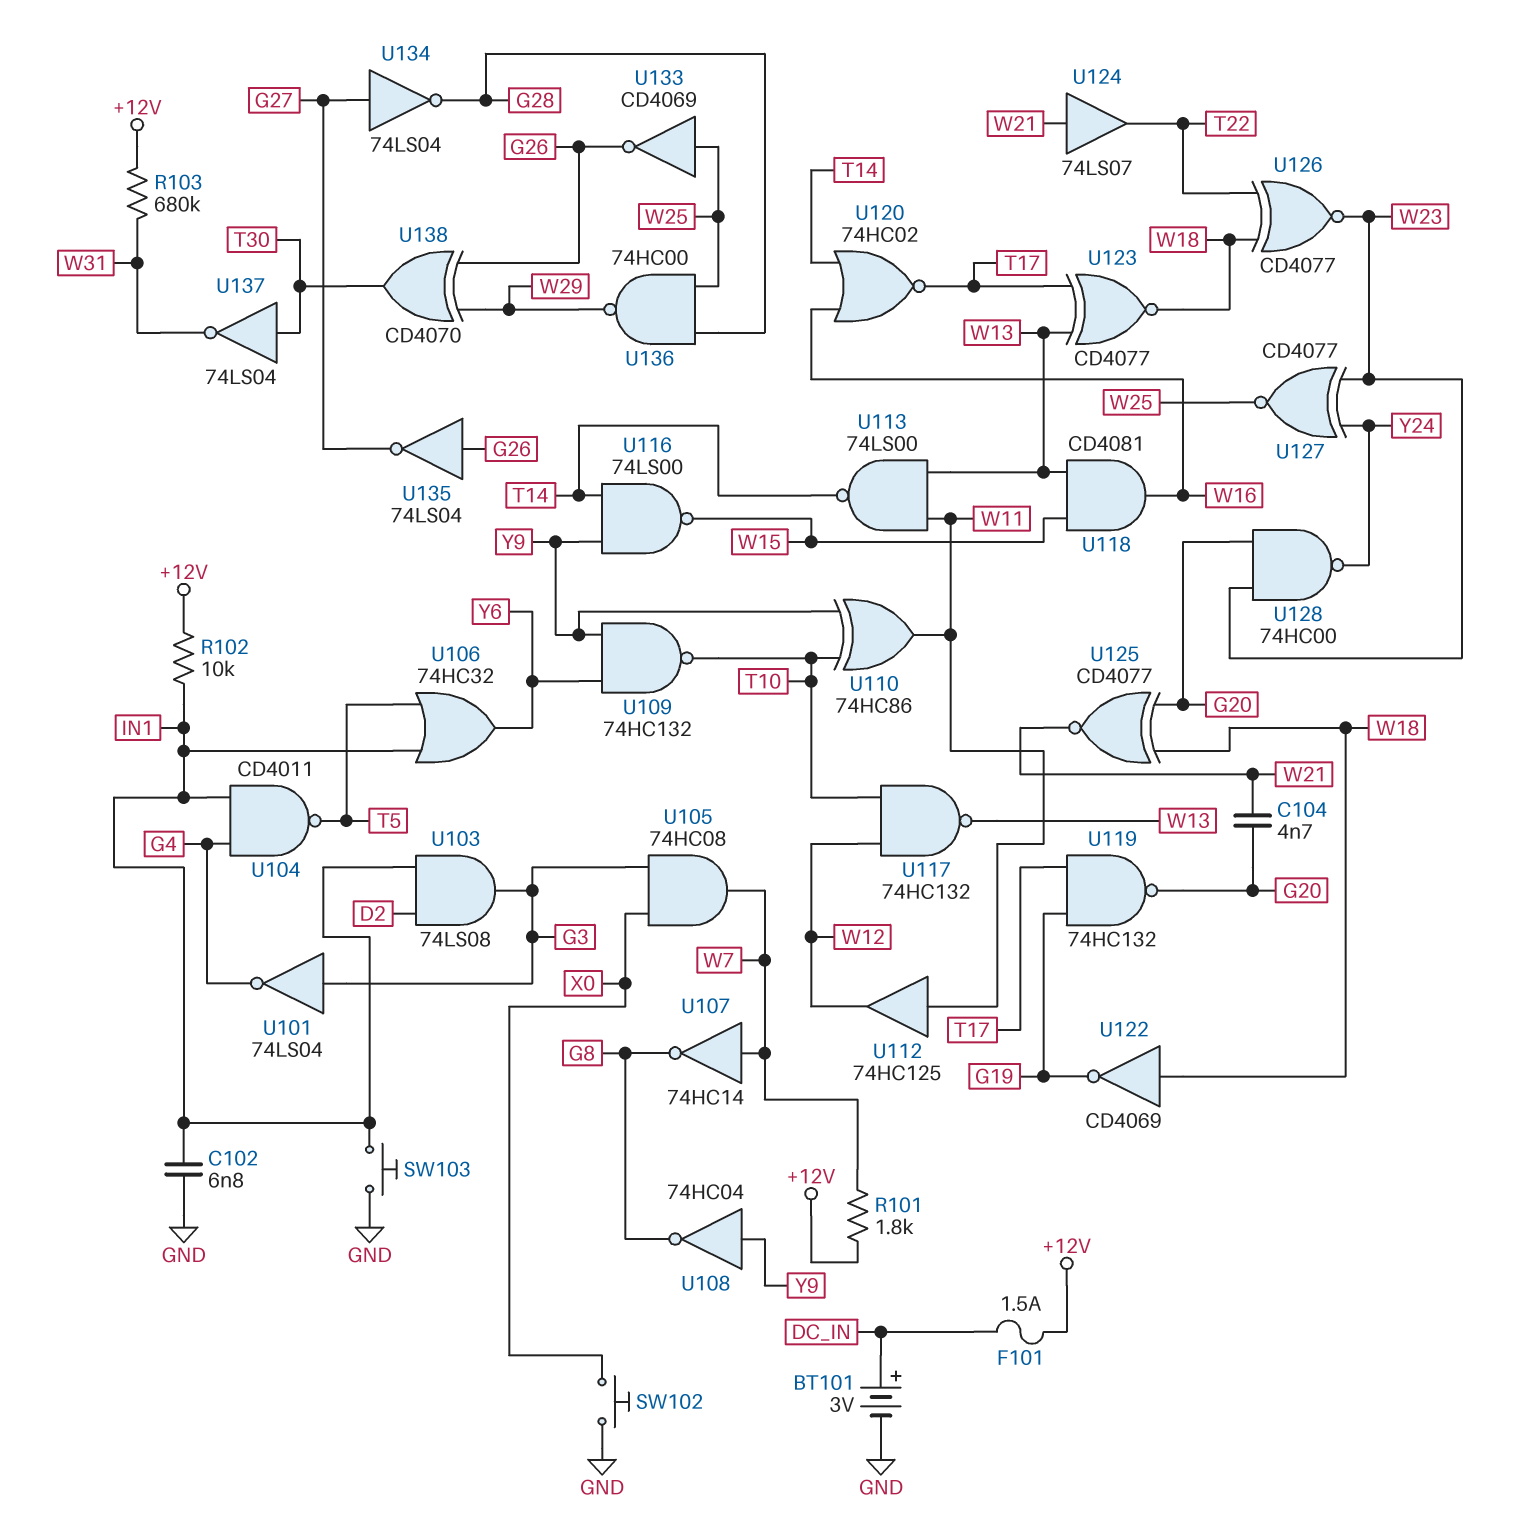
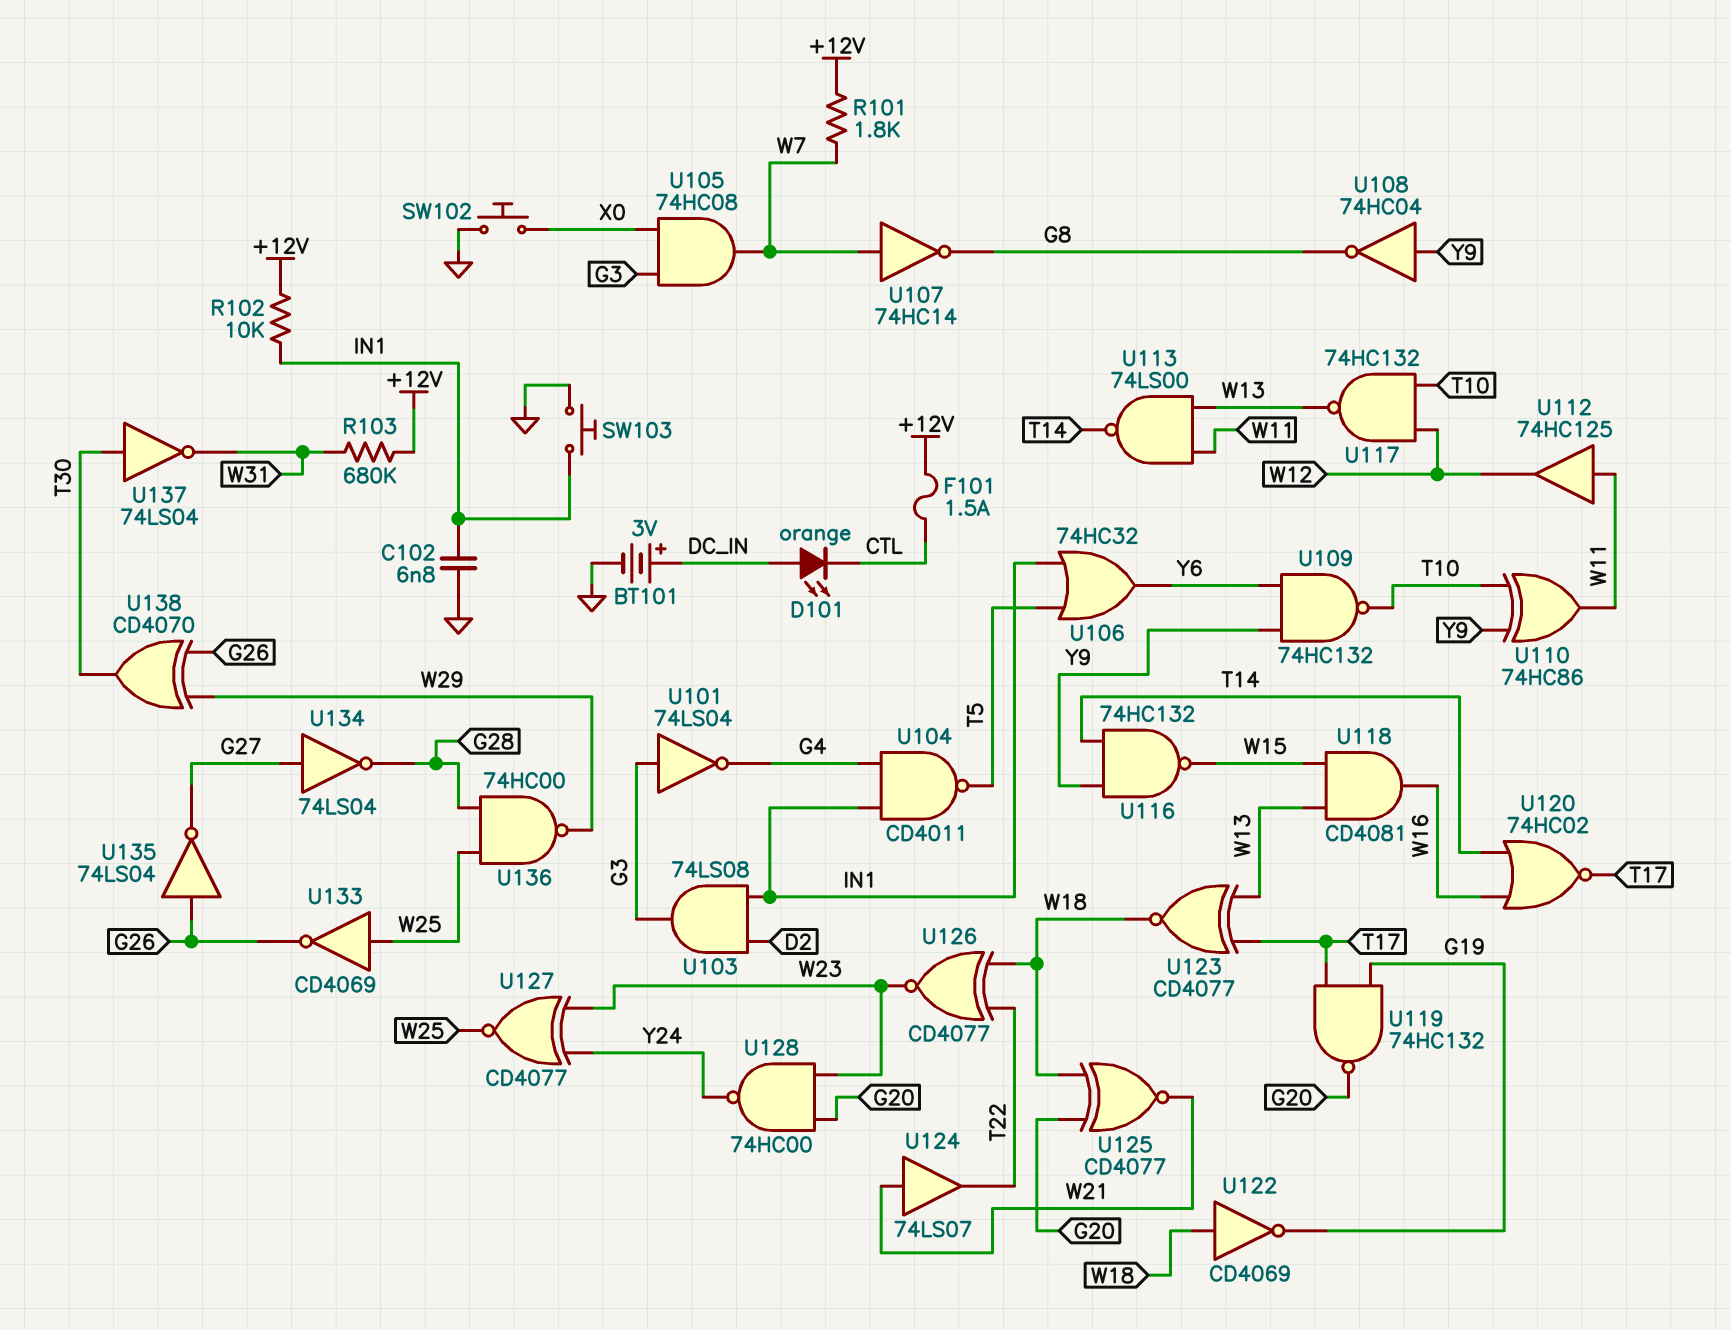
C104: 4.7nF (G20, W21) -> none
D101: none -> LED orange (A DC_IN, K CTL)
F101: 1.5A (+12V, DC_IN) -> 1.5A (+12V, CTL)
U116: NAND 74LS00 (in T14, in Y9, out W15) -> NAND 74HC132 (in T14, in Y9, out W15)

